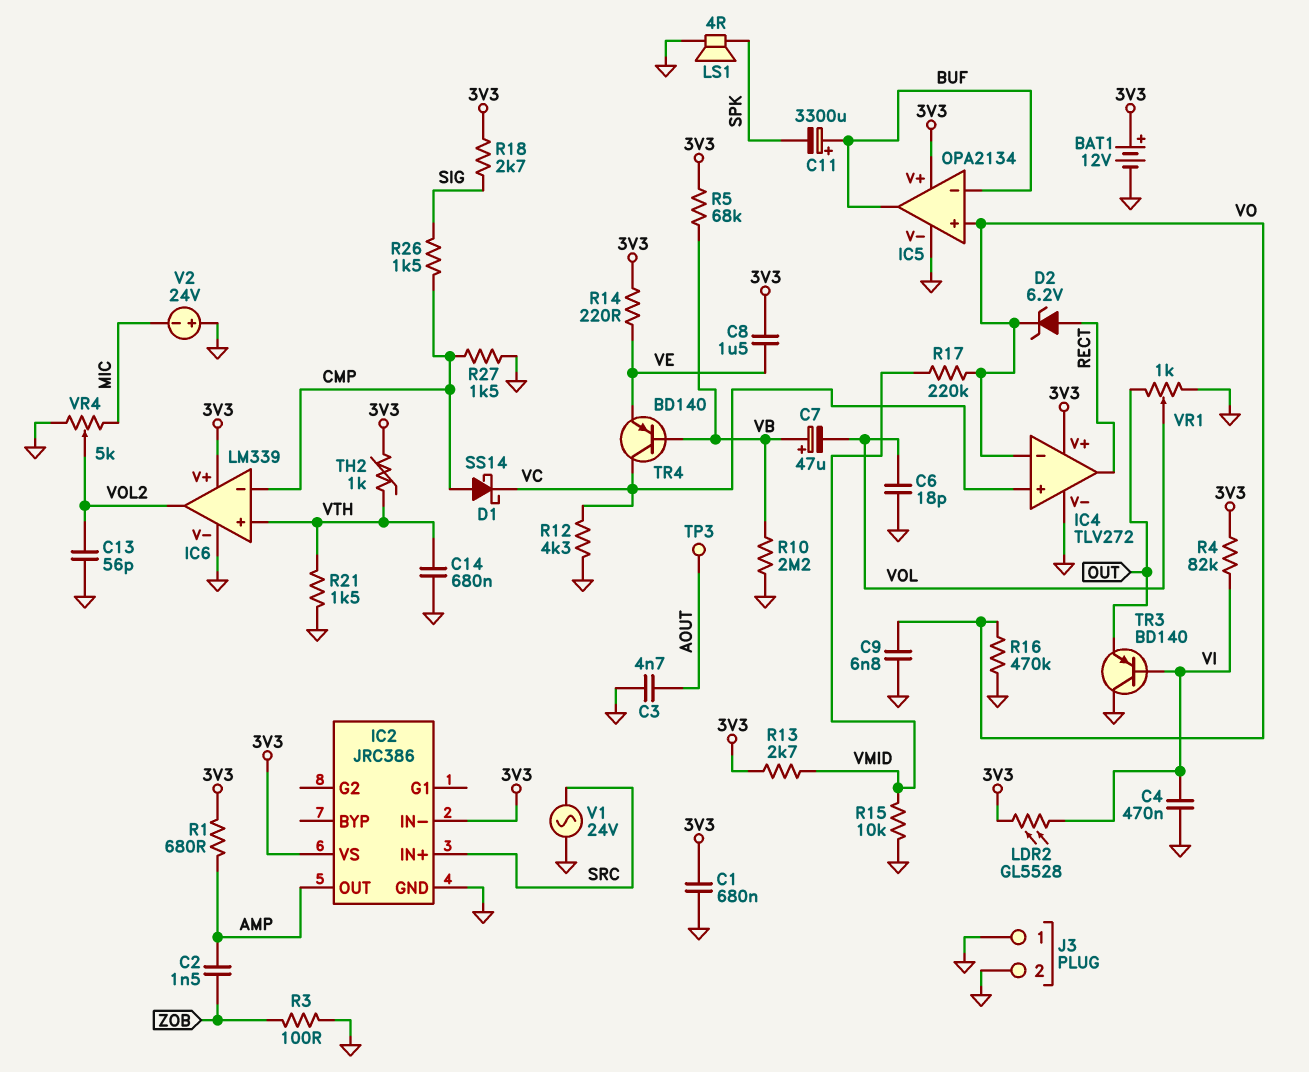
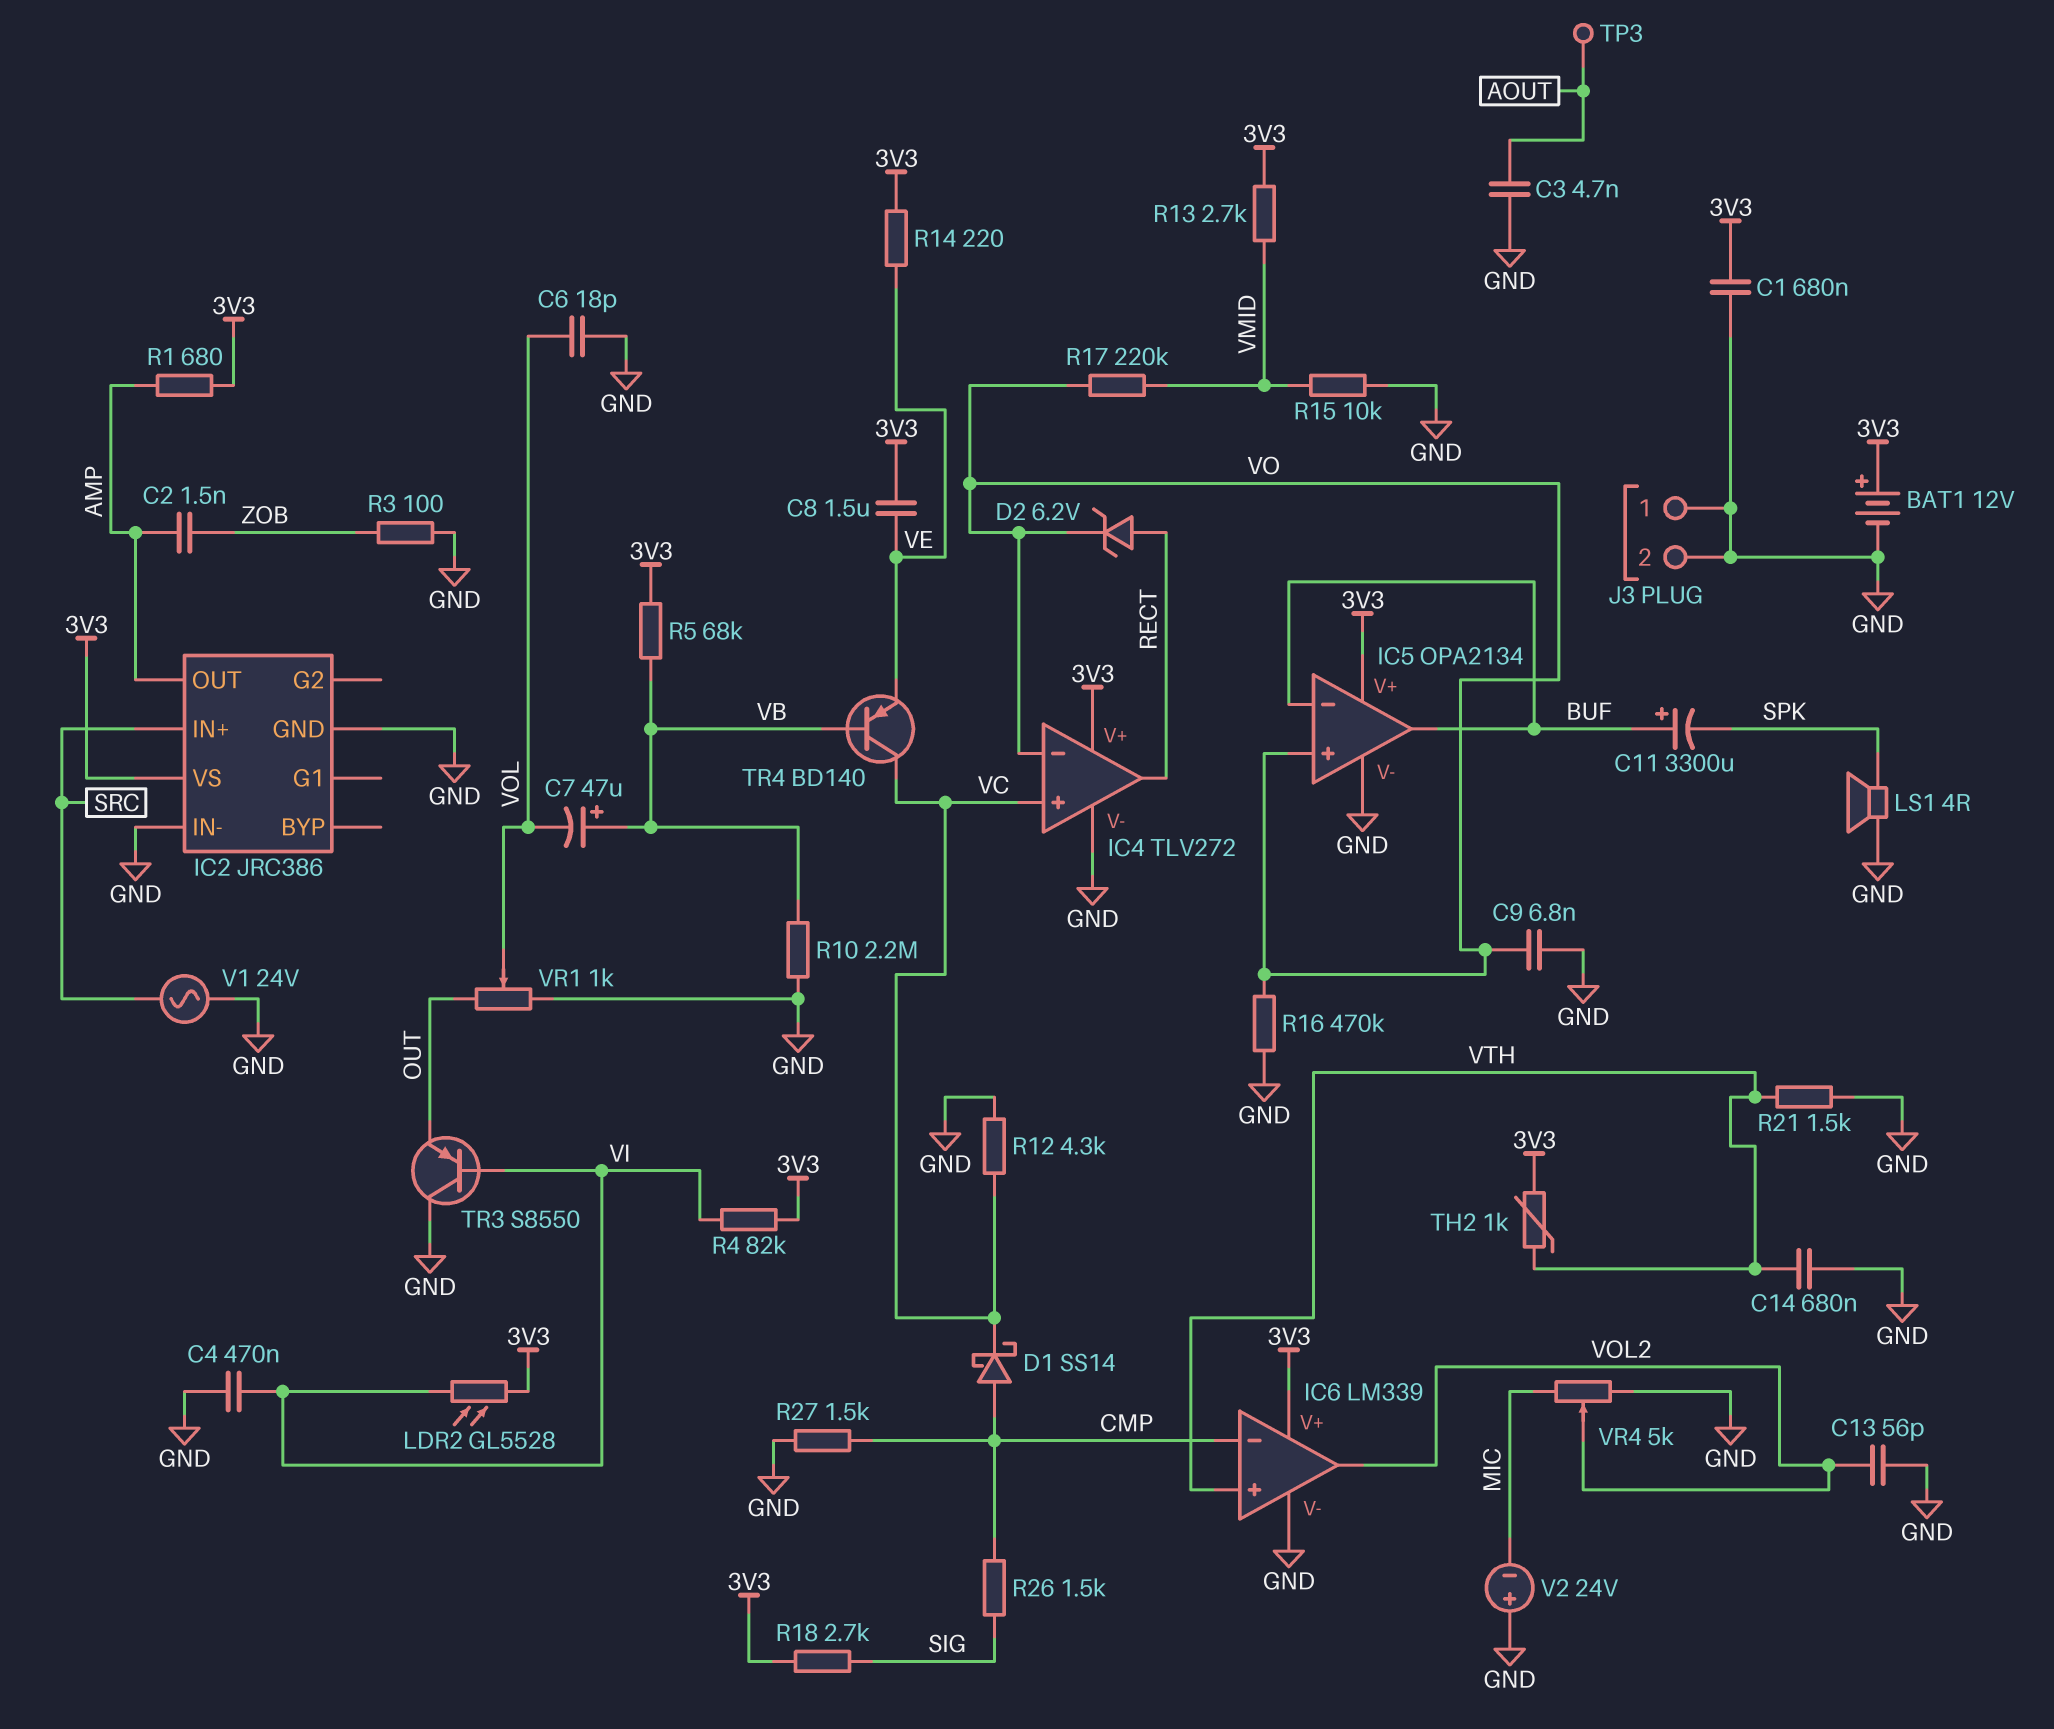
IC2 pin IN-: 3V3 -> GND
TR3: PNP BD140 (B VI, C GND, E OUT) -> PNP S8550 (B VI, C GND, E OUT)

